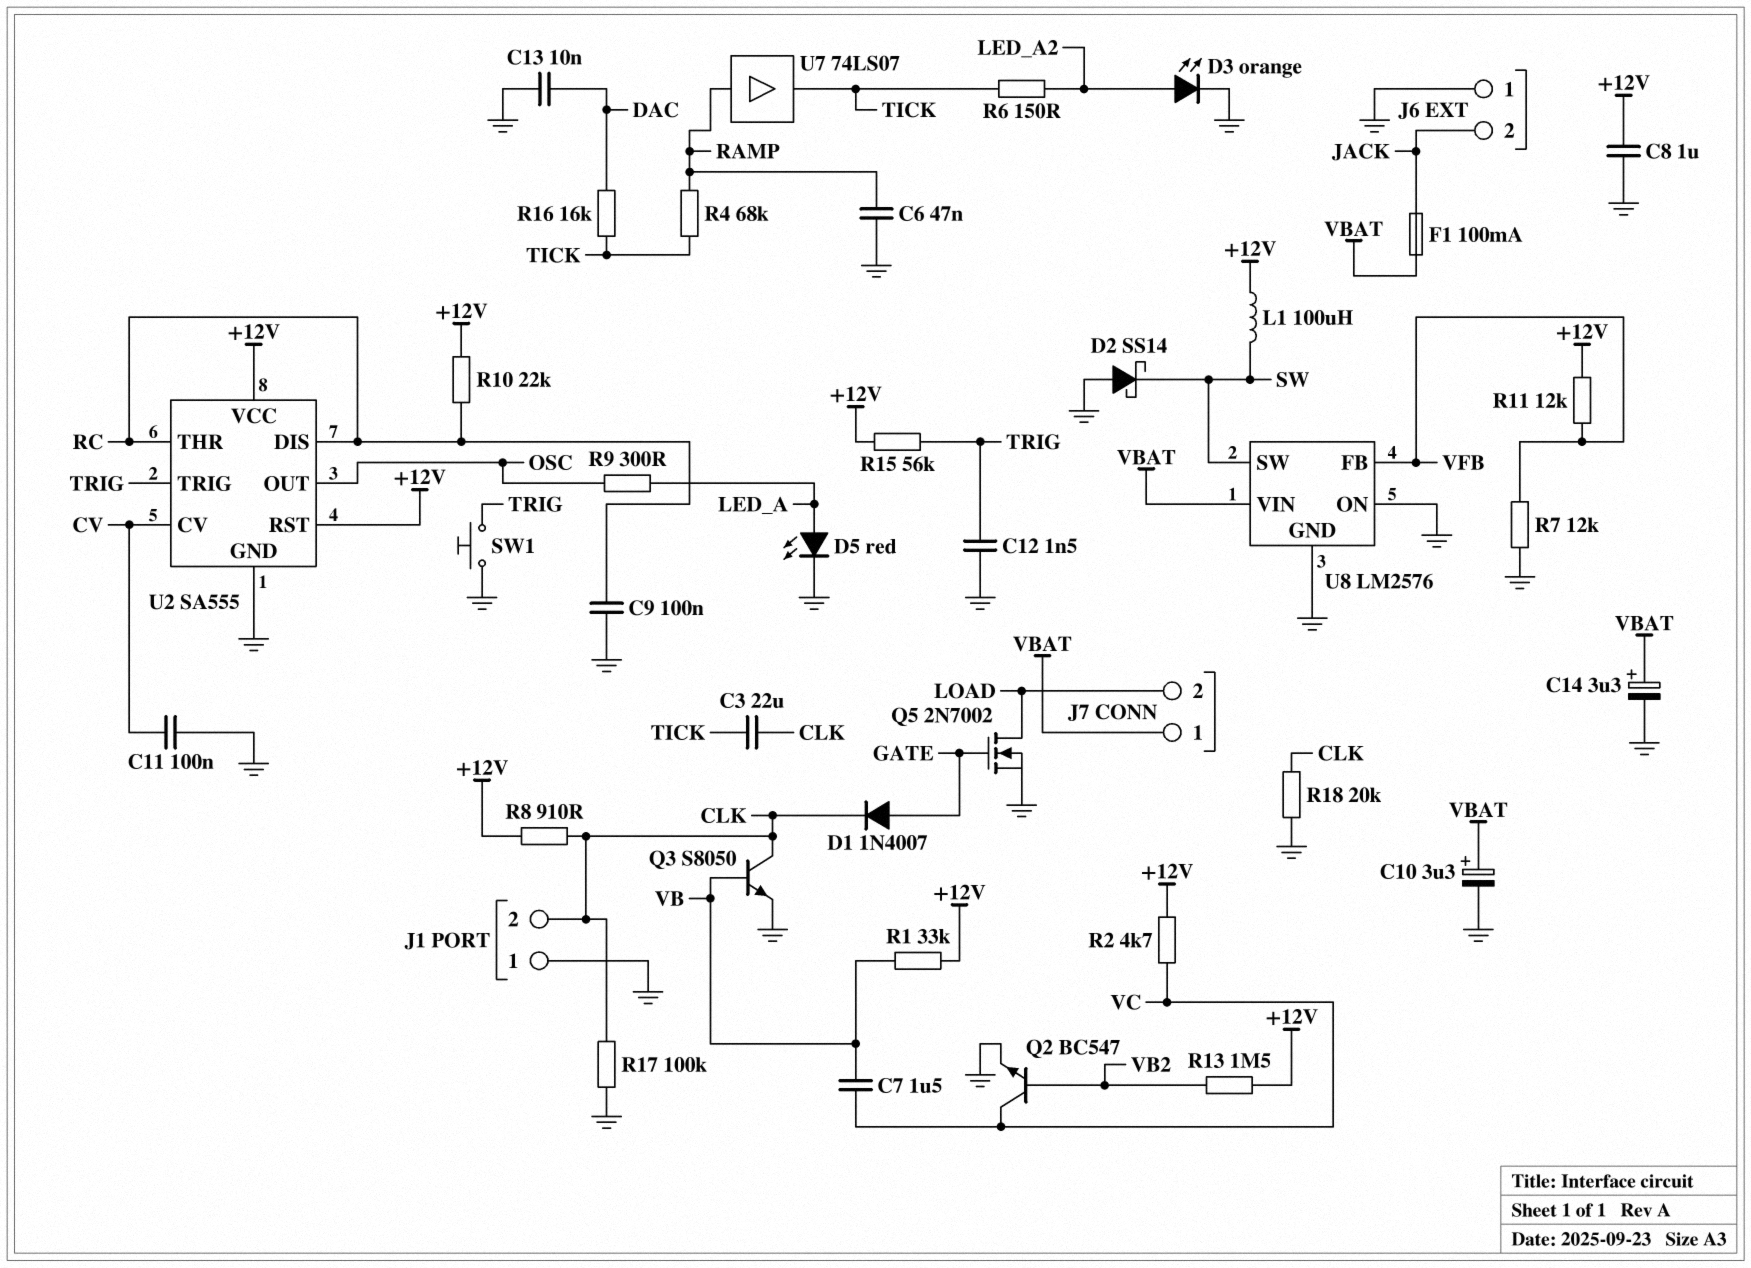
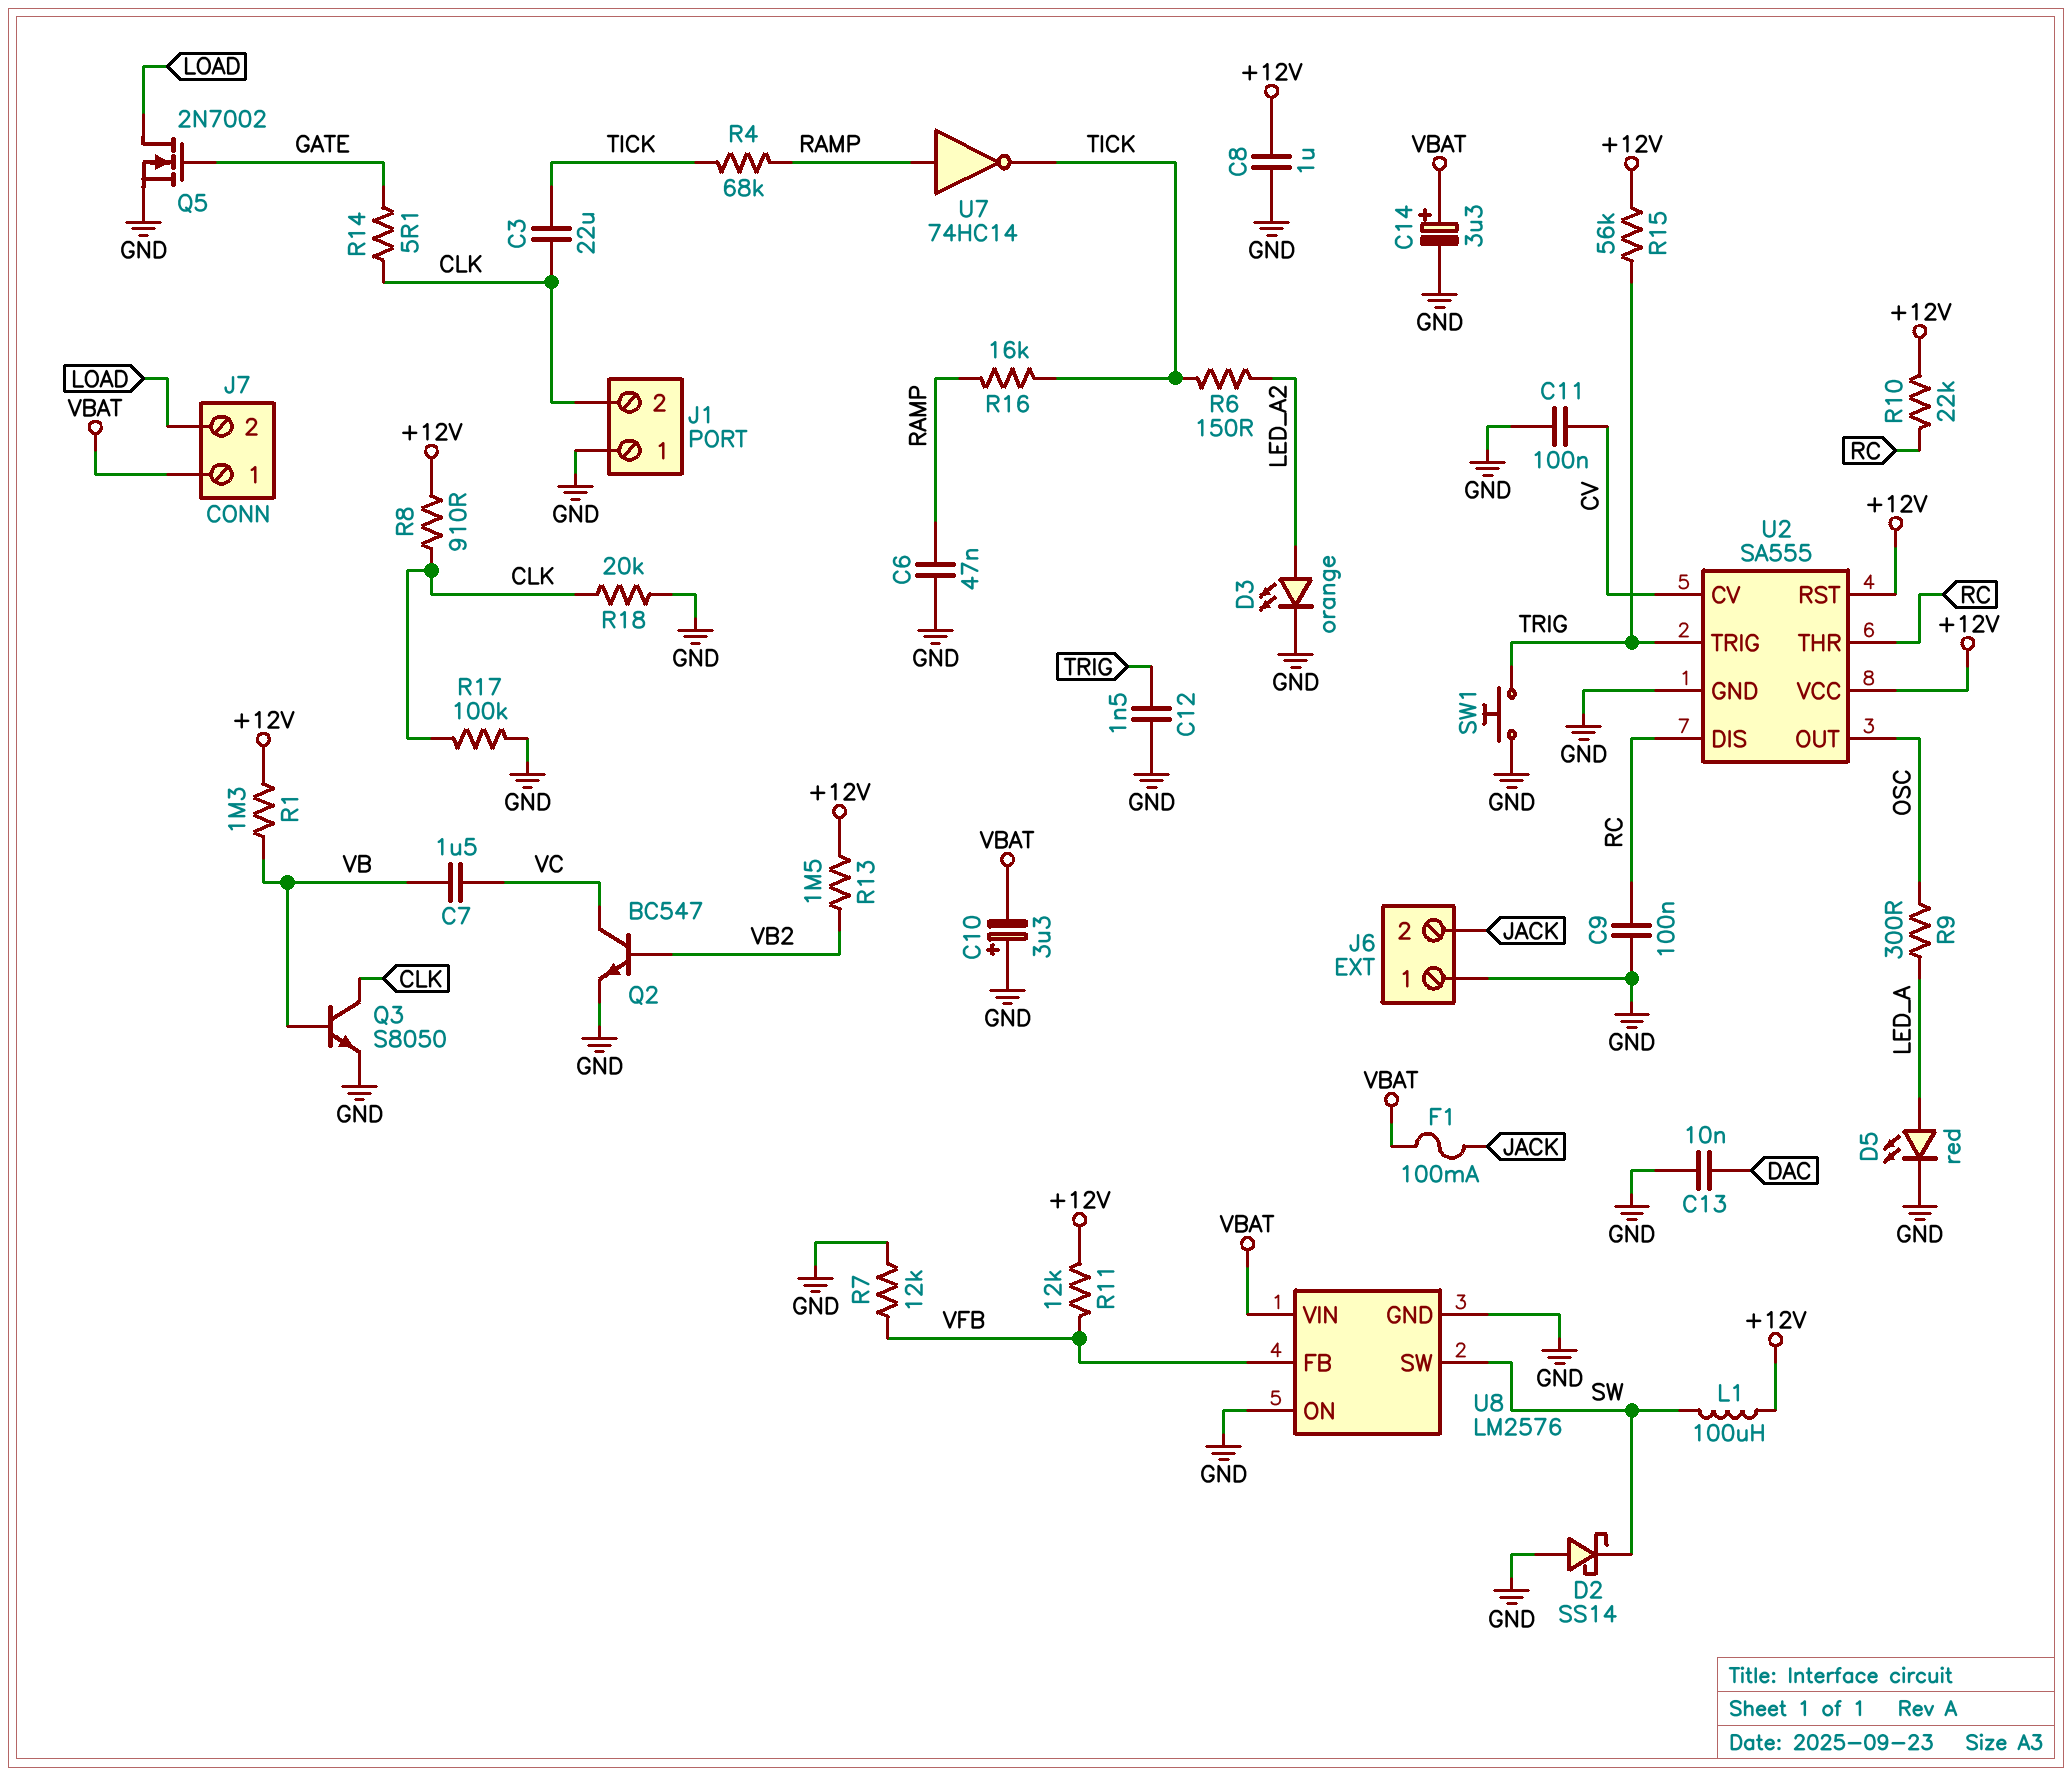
C10: 3.3uF (plus VBAT, minus GND) -> 3.3uF (plus GND, minus VBAT)
D1: diode 1N4007 (A GATE, K CLK) -> none
R1: 33k (+12V, VB) -> 1.3M (+12V, VB)
R2: 4.7k (+12V, VC) -> none
R14: none -> 5.1 (CLK, GATE)
R16: 16k (DAC, TICK) -> 16k (RAMP, TICK)
U7: buffer 74LS07 (in RAMP, out TICK) -> NOT 74HC14 (in RAMP, out TICK)

